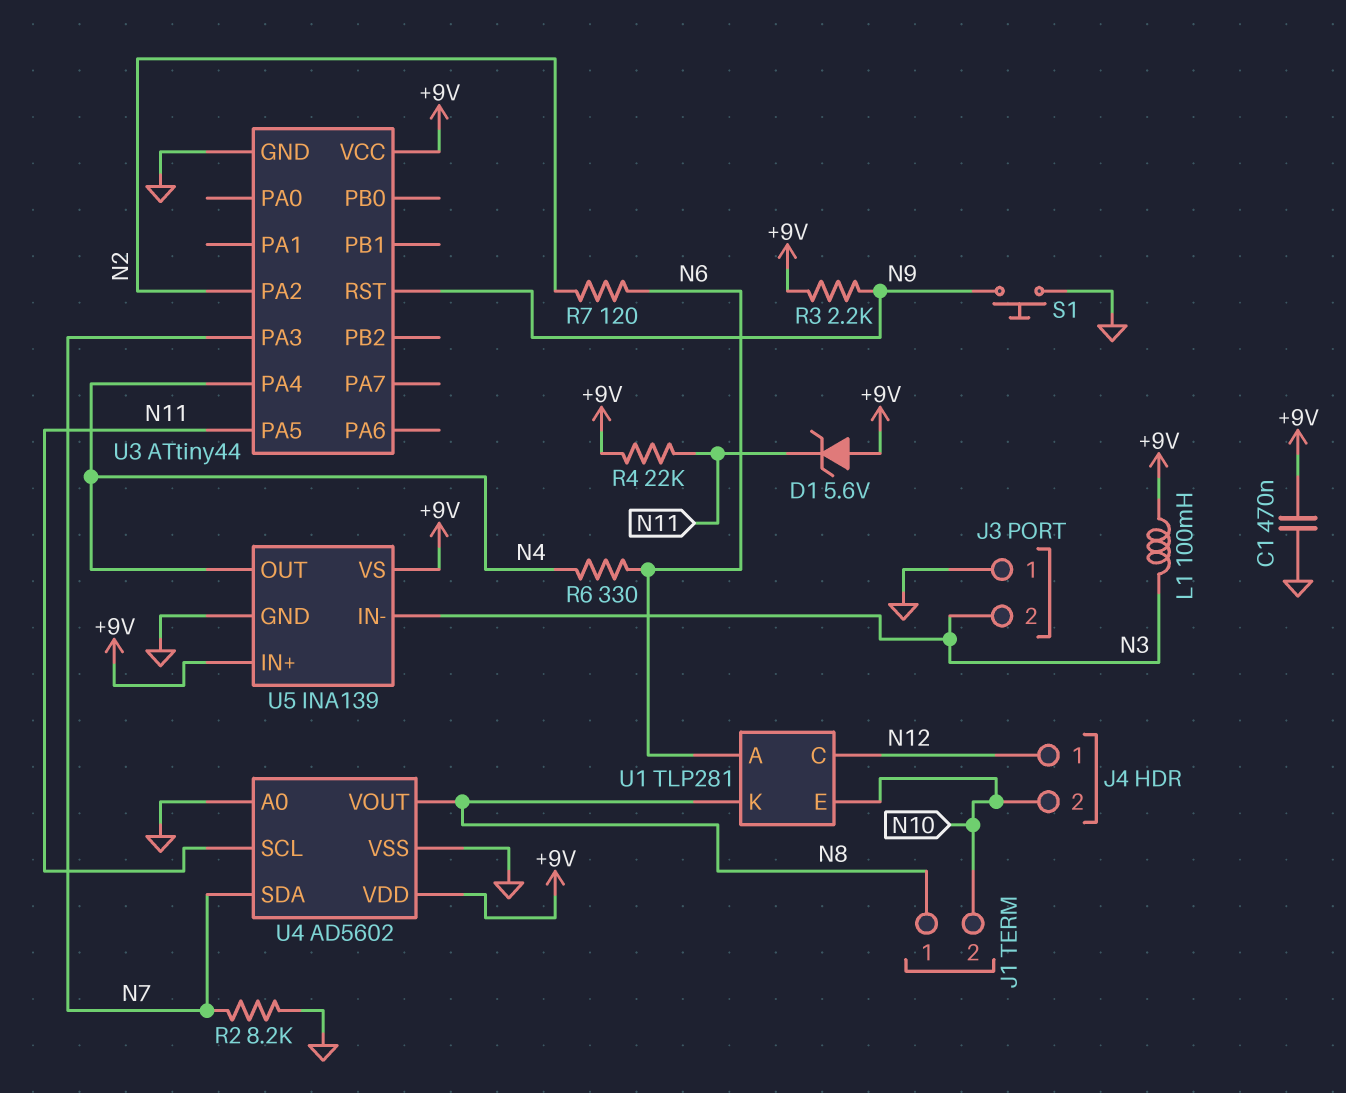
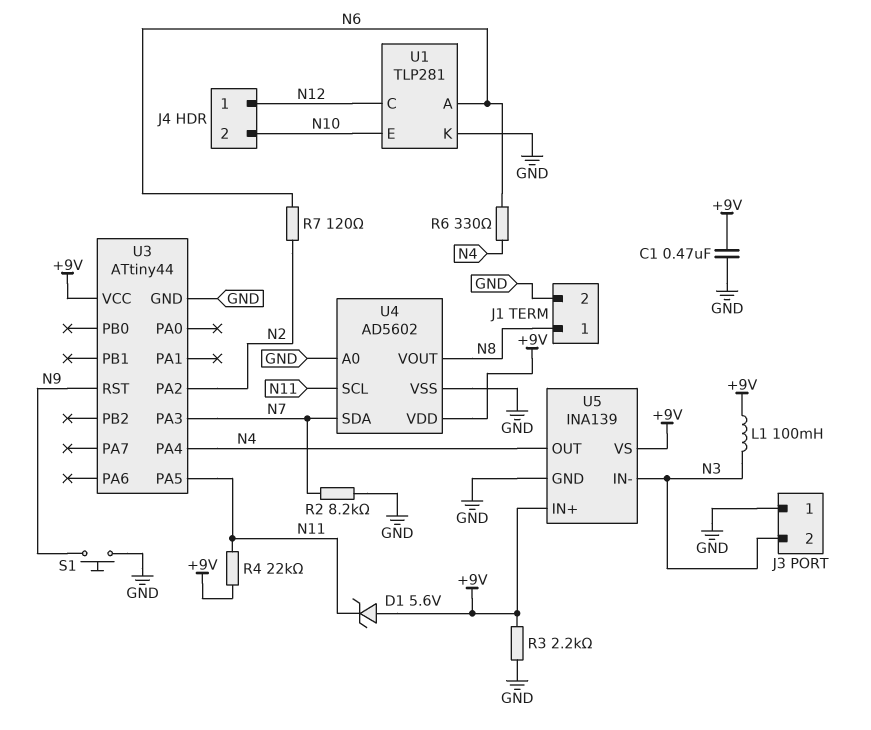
J1 pin 2: N10 -> GND
R3: 2.2k (+9V, N9) -> 2.2k (+9V, GND)
U1 pin K: N8 -> GND

